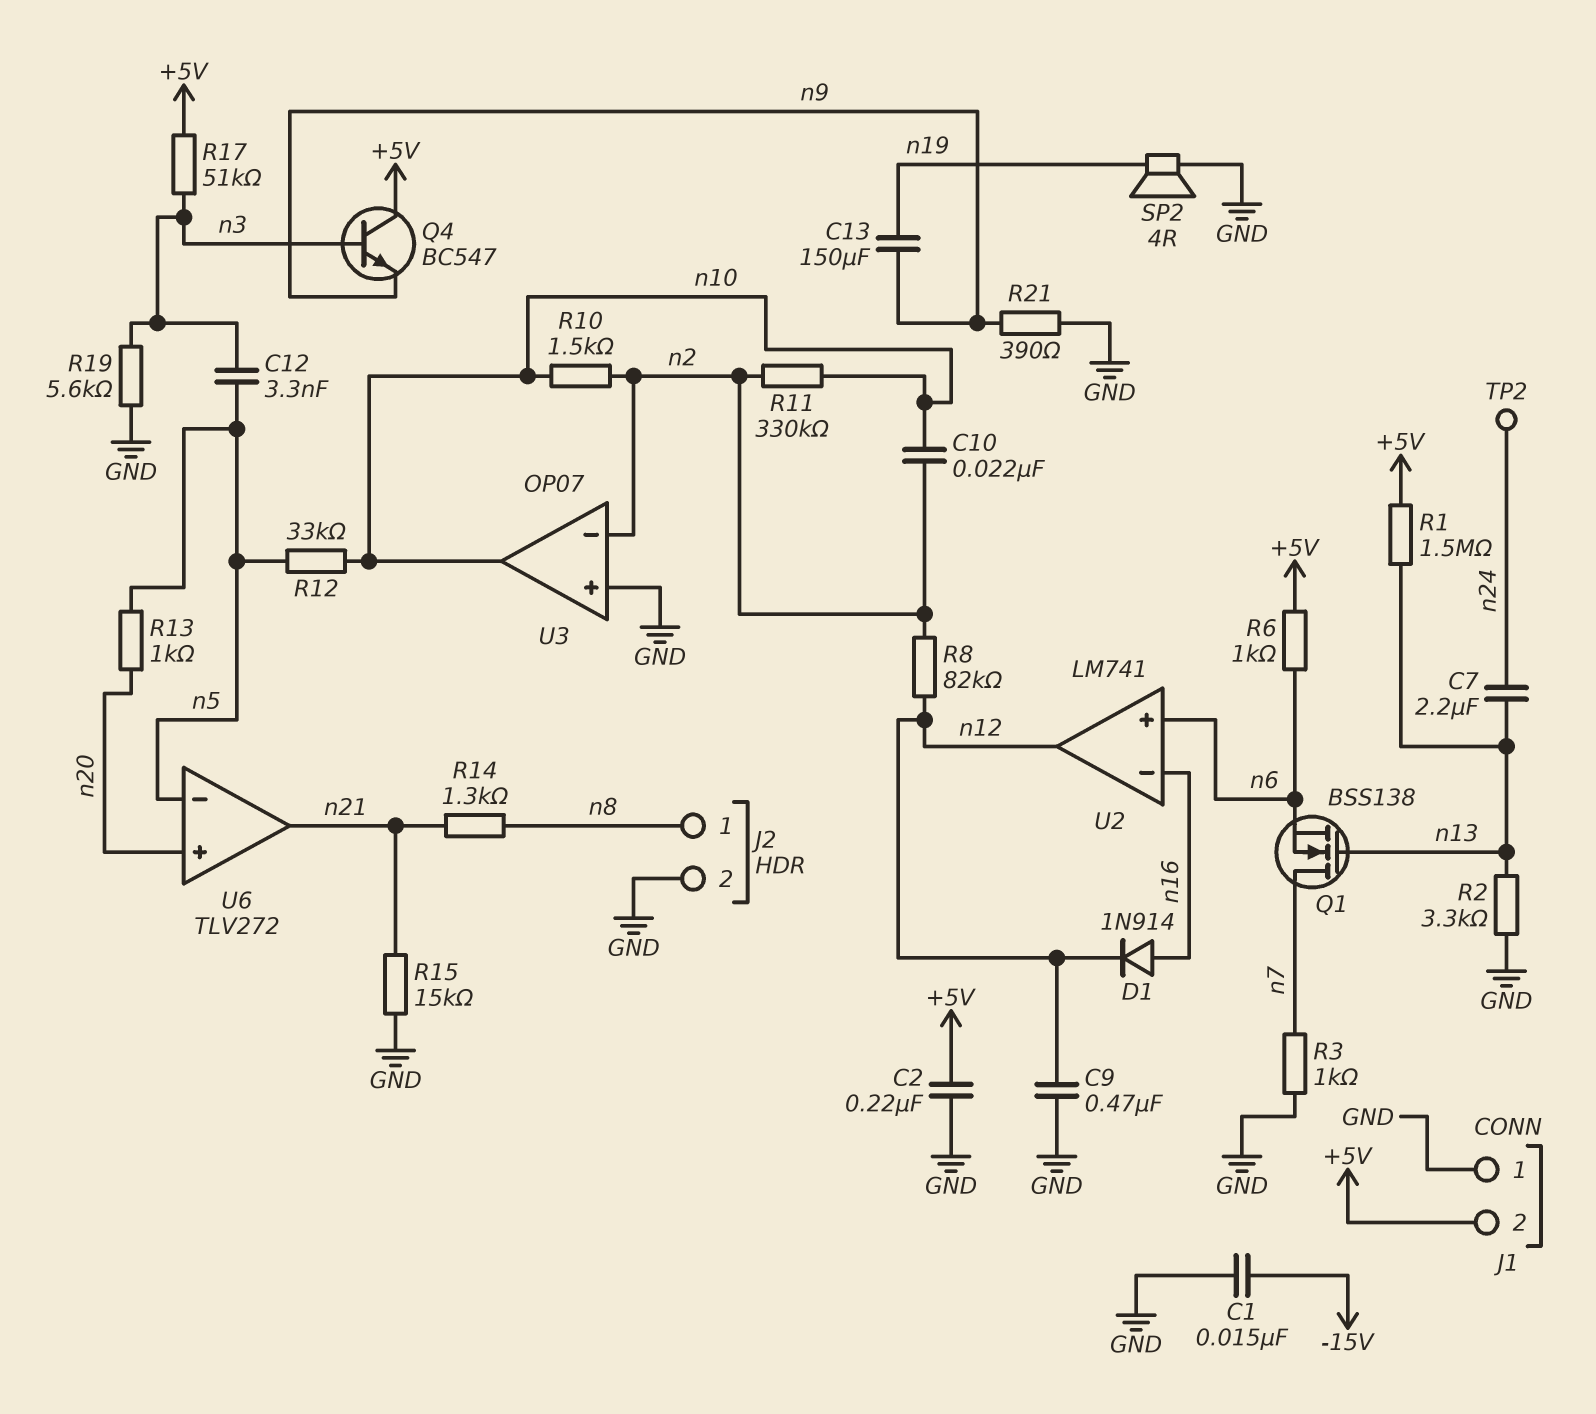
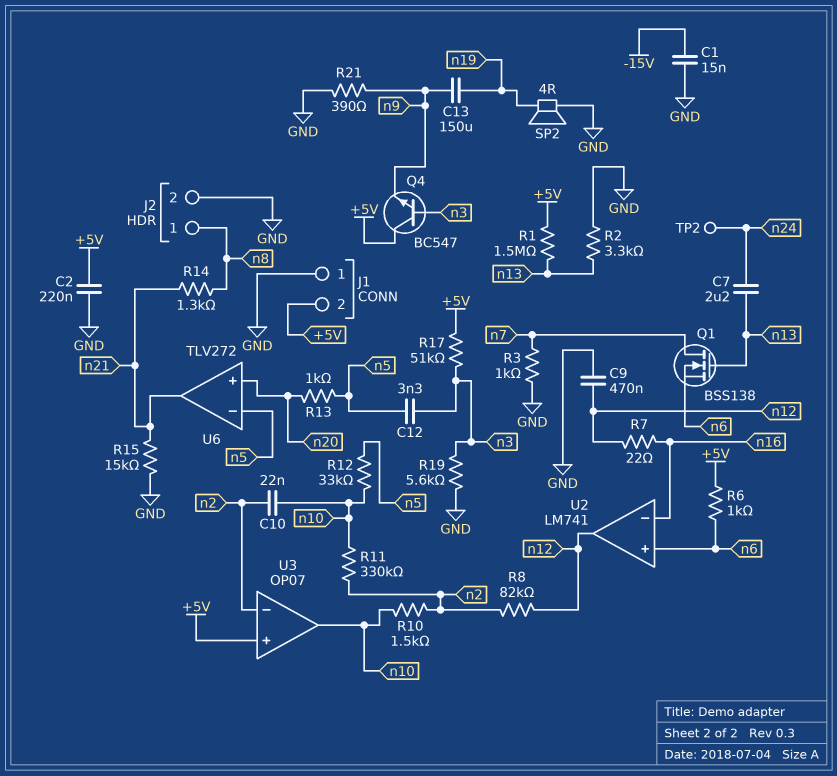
D1: diode 1N914 (A n16, K n12) -> none
R7: none -> 22 (n12, n16)
U3 pin in+: GND -> +5V

